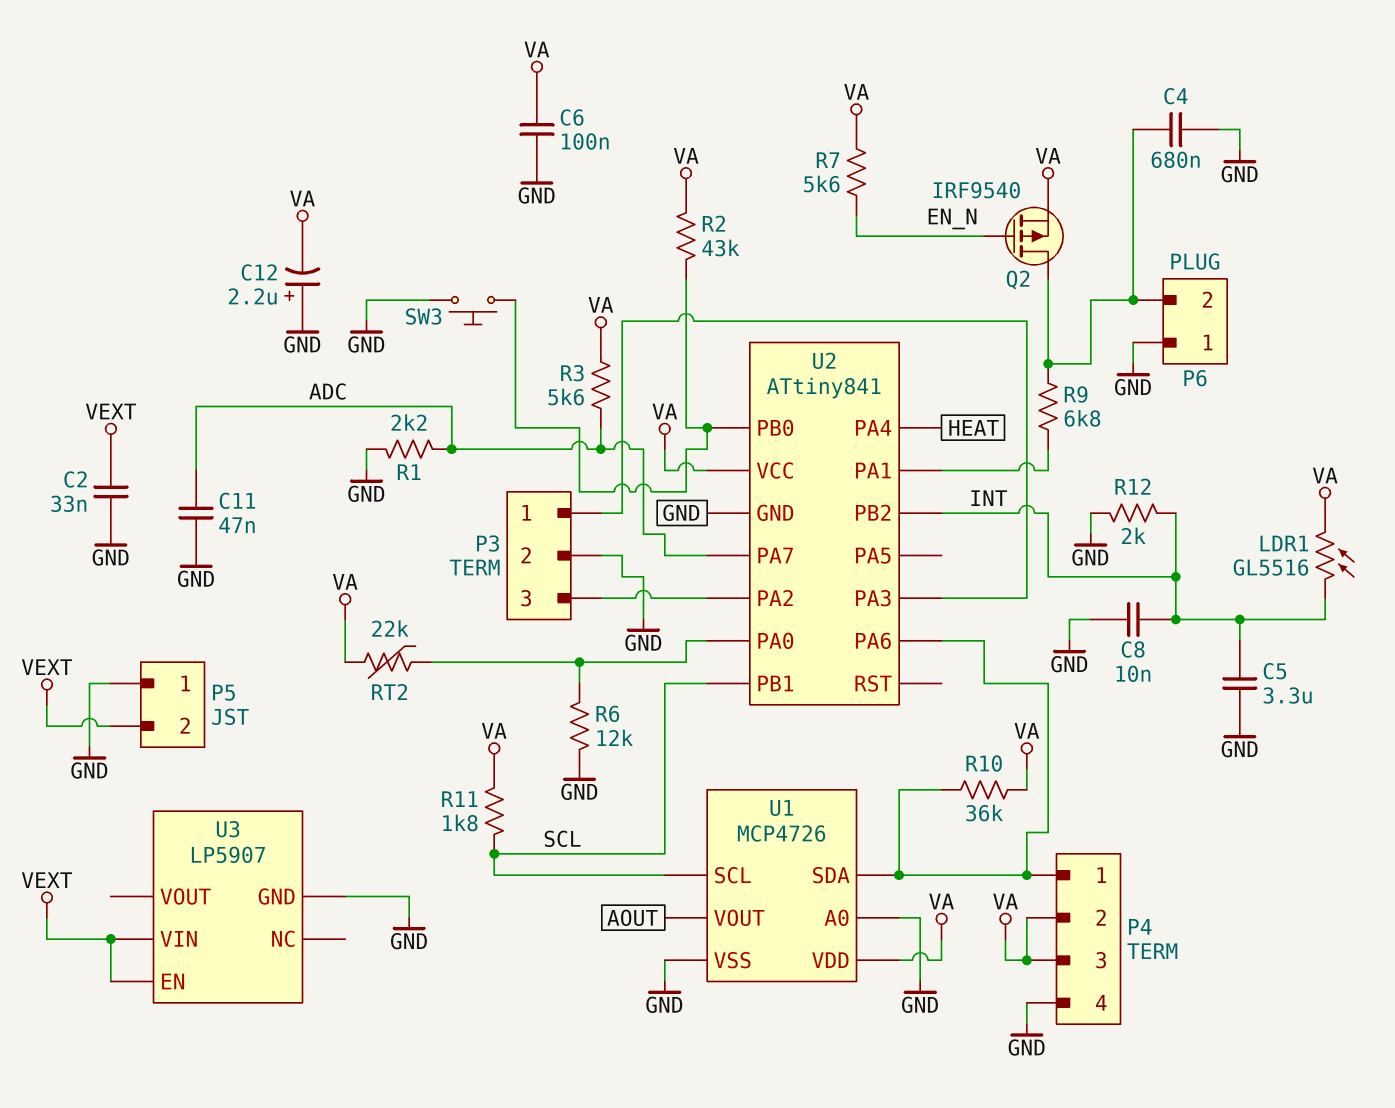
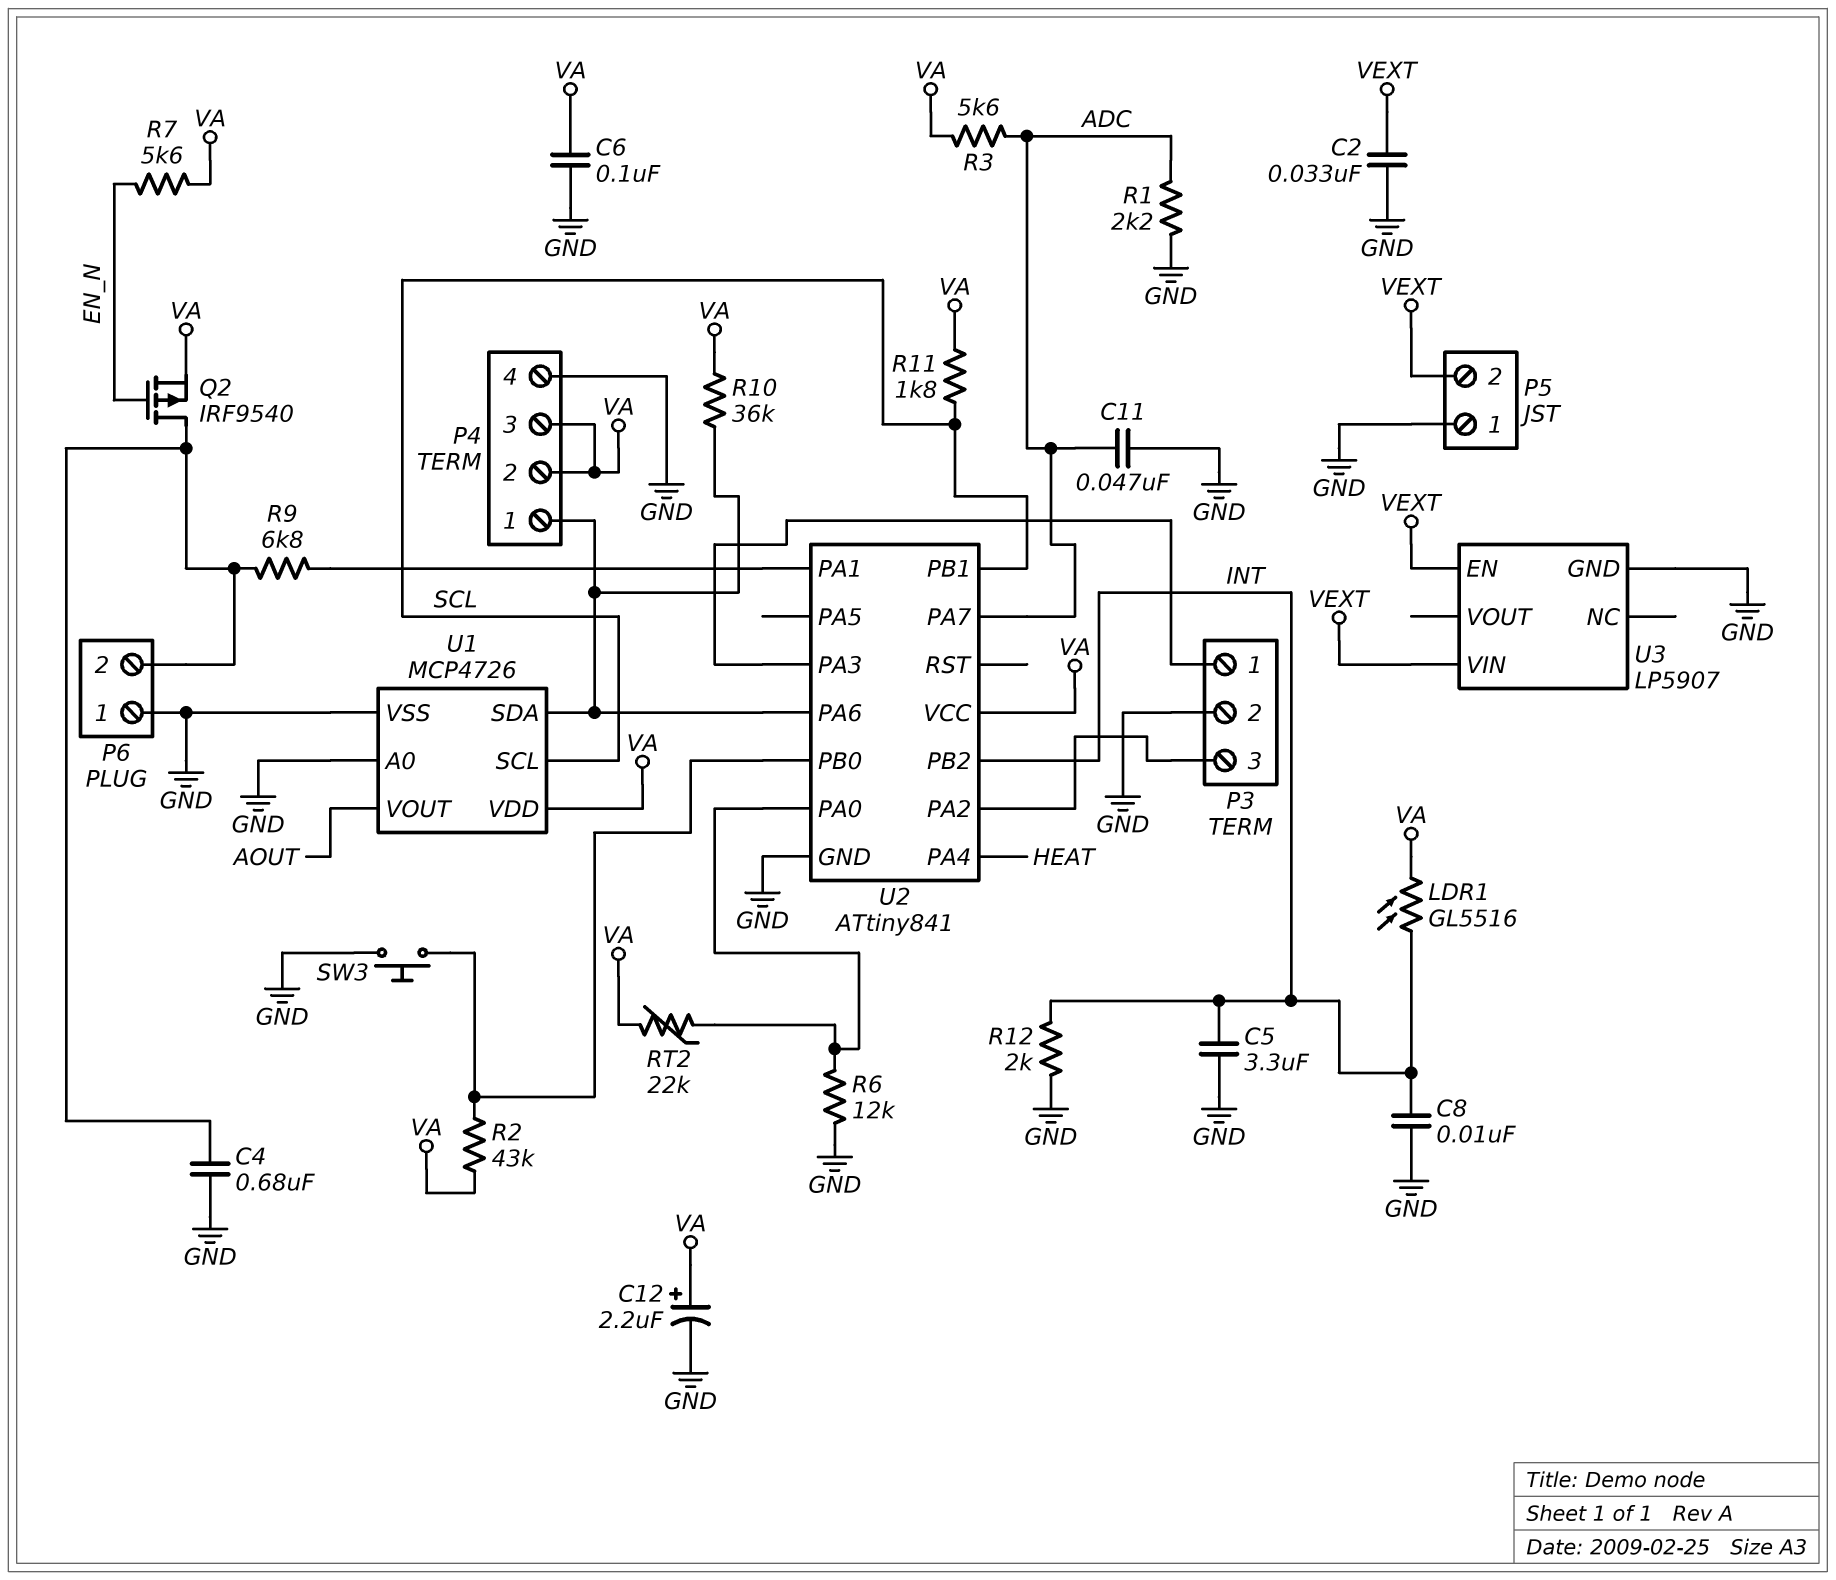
C12: 2.2uF (plus GND, minus VA) -> 2.2uF (plus VA, minus GND)

